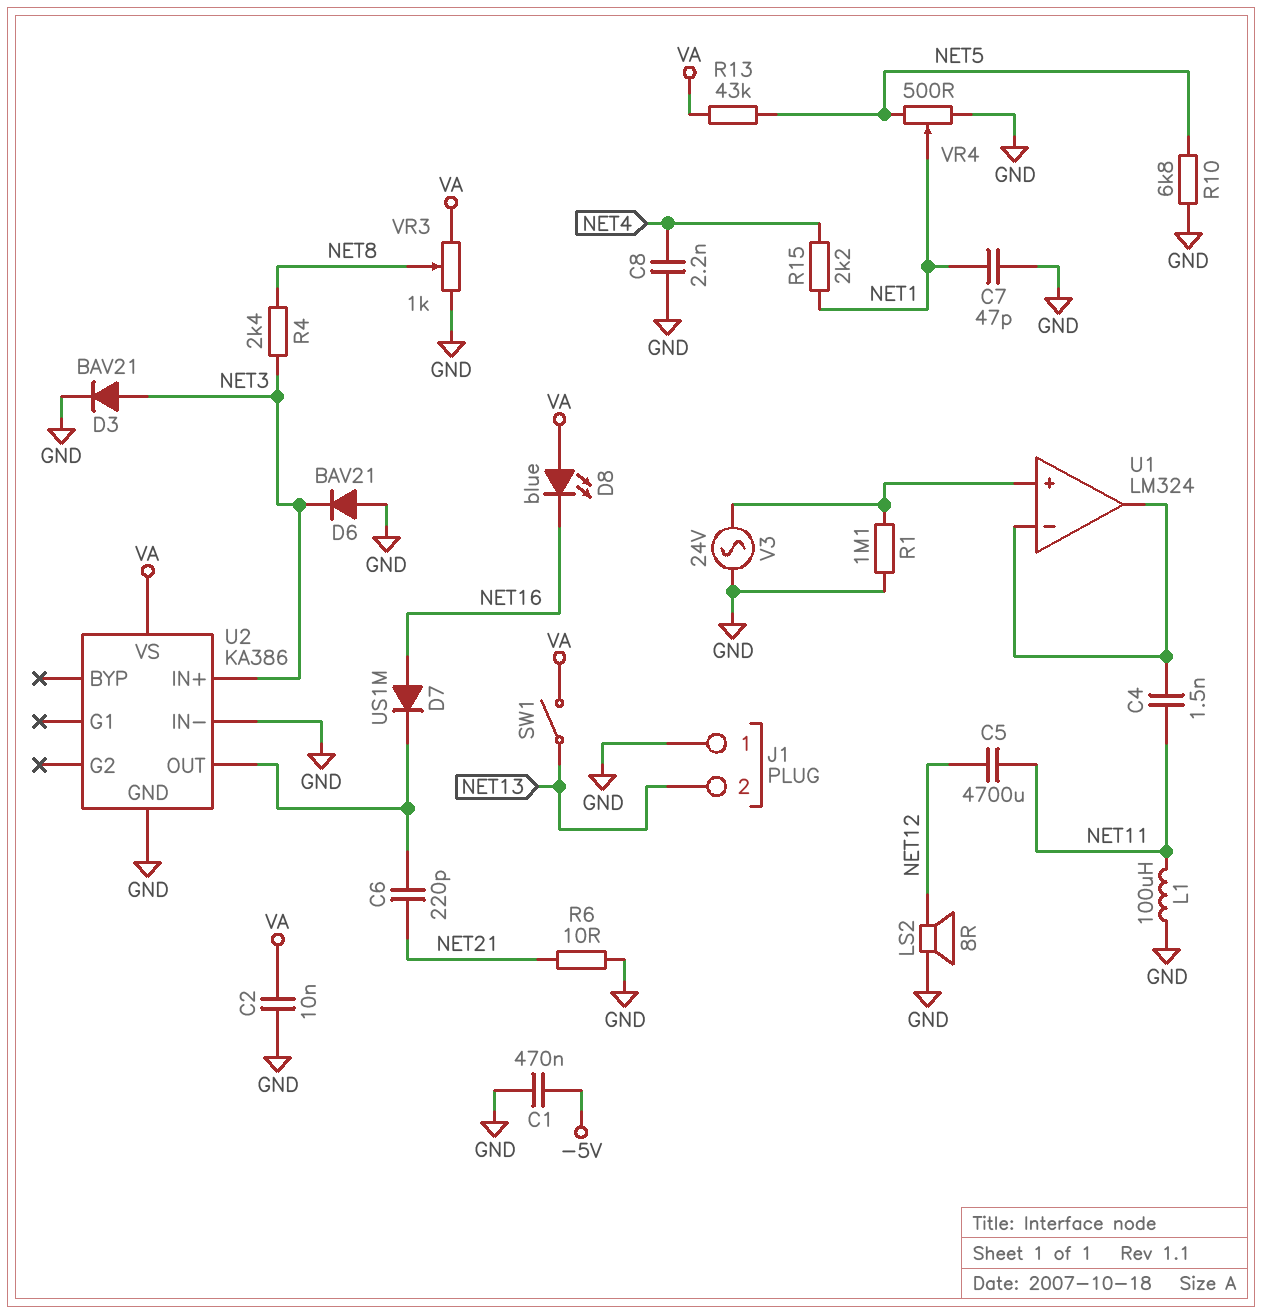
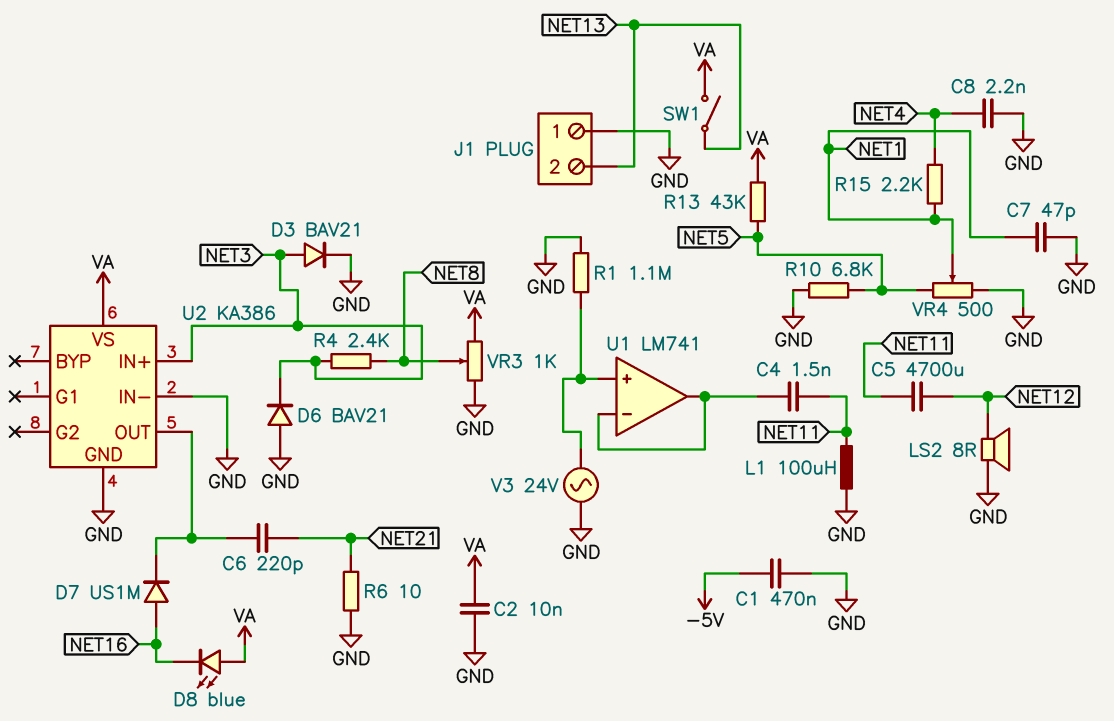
U1: LM324 -> LM741

